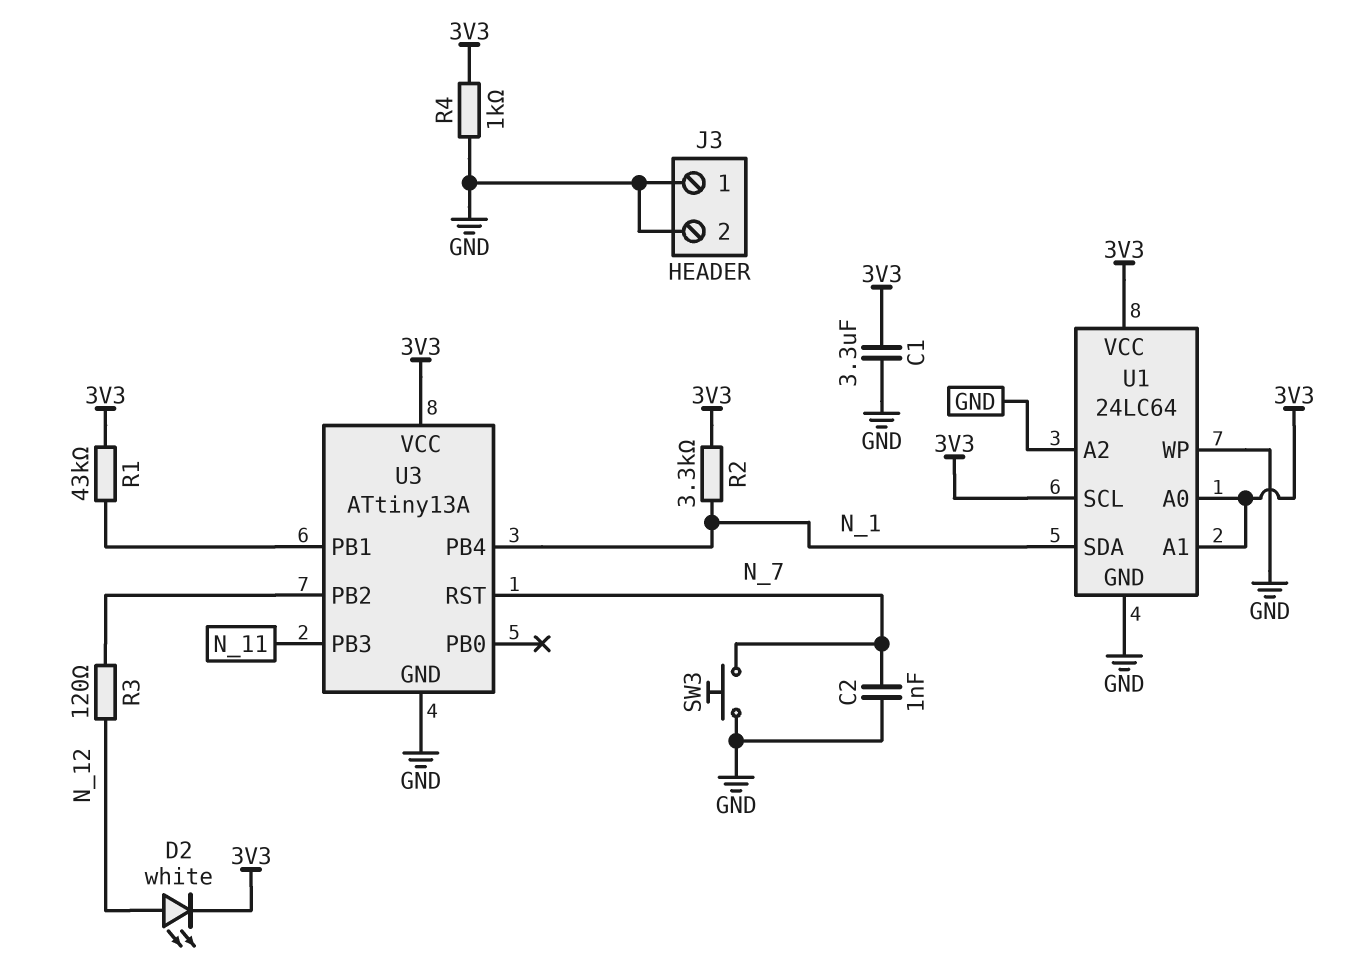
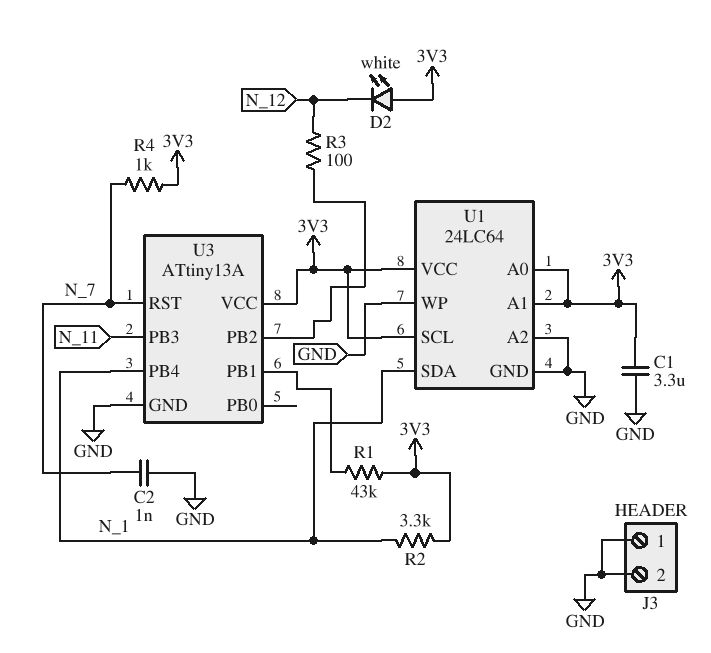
D2: LED white (A N_12, K 3V3) -> LED white (A 3V3, K N_12)
R3: 120 (N_12, U3/PB2) -> 100 (N_12, U3/PB2)
R4: 1k (3V3, GND) -> 1k (3V3, N_7)
SW3: button (GND, N_7) -> none

